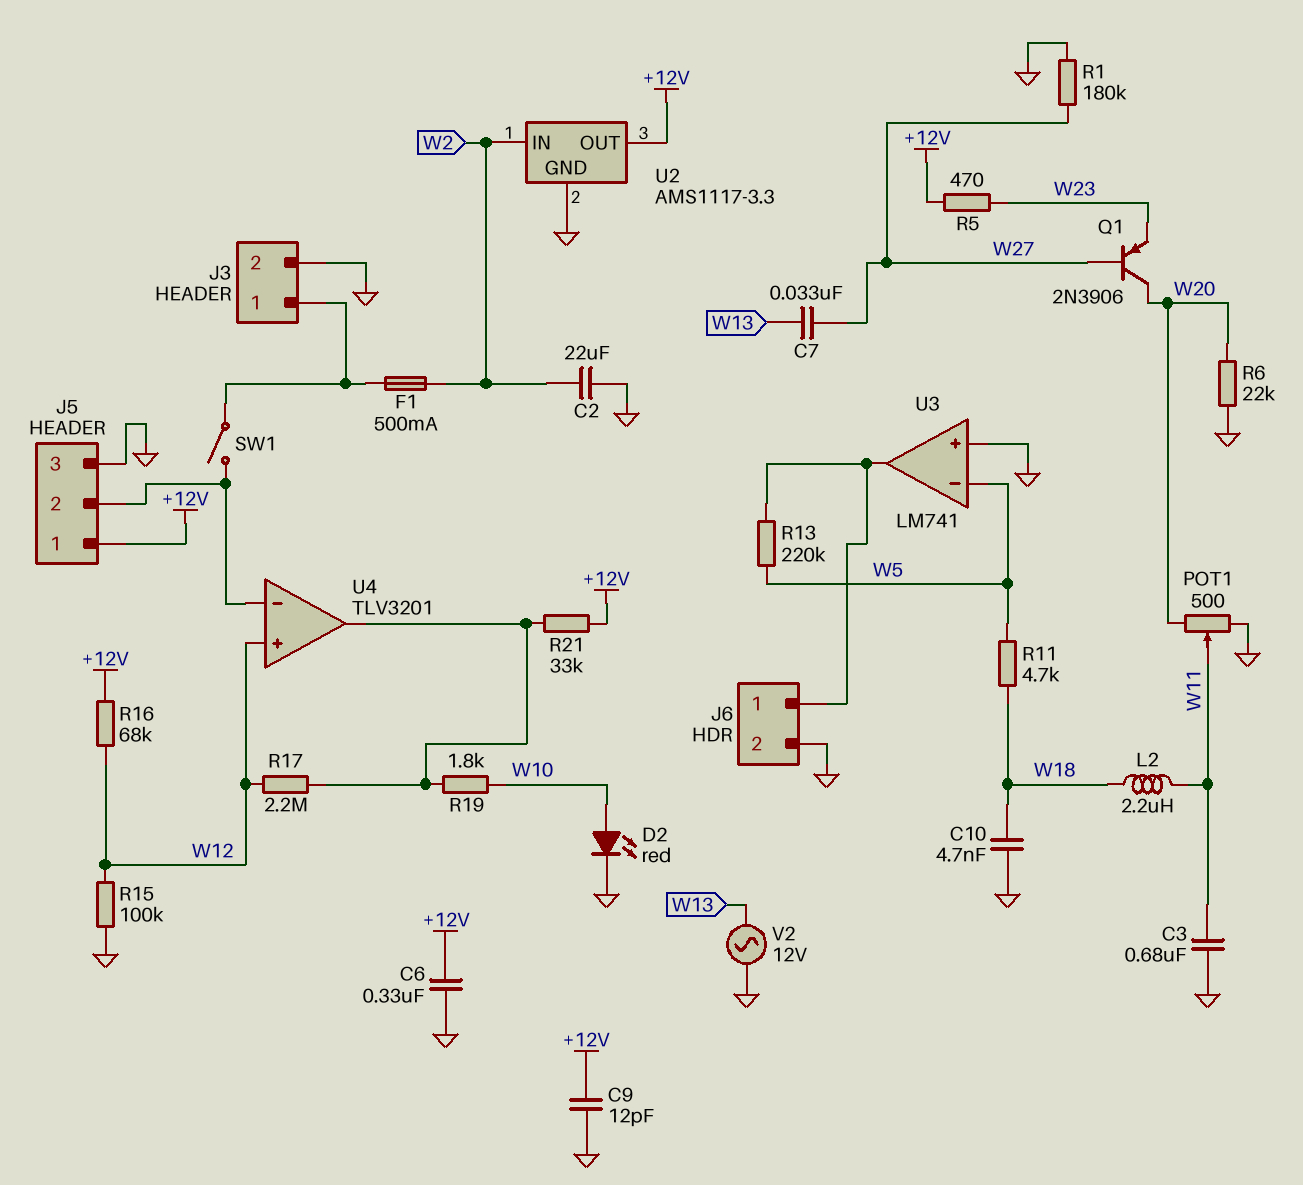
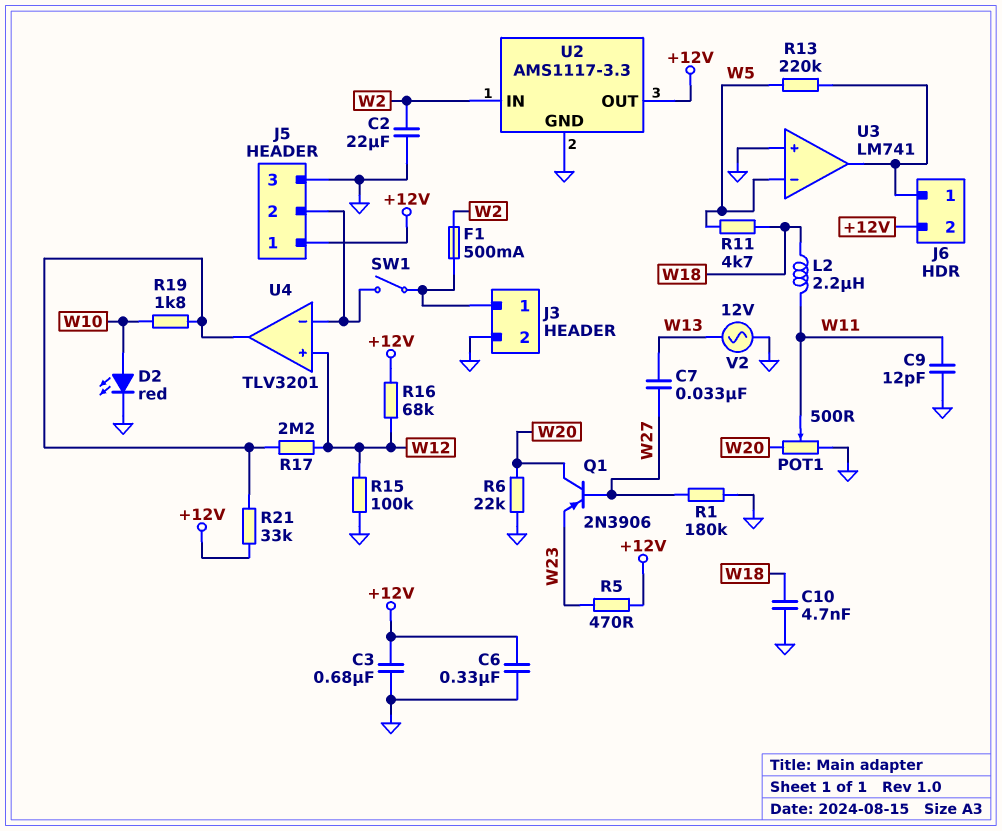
C3: 680nF (GND, W11) -> 680nF (+12V, GND)
C9: 12pF (+12V, GND) -> 12pF (GND, W11)
J6 pin 2: GND -> +12V

